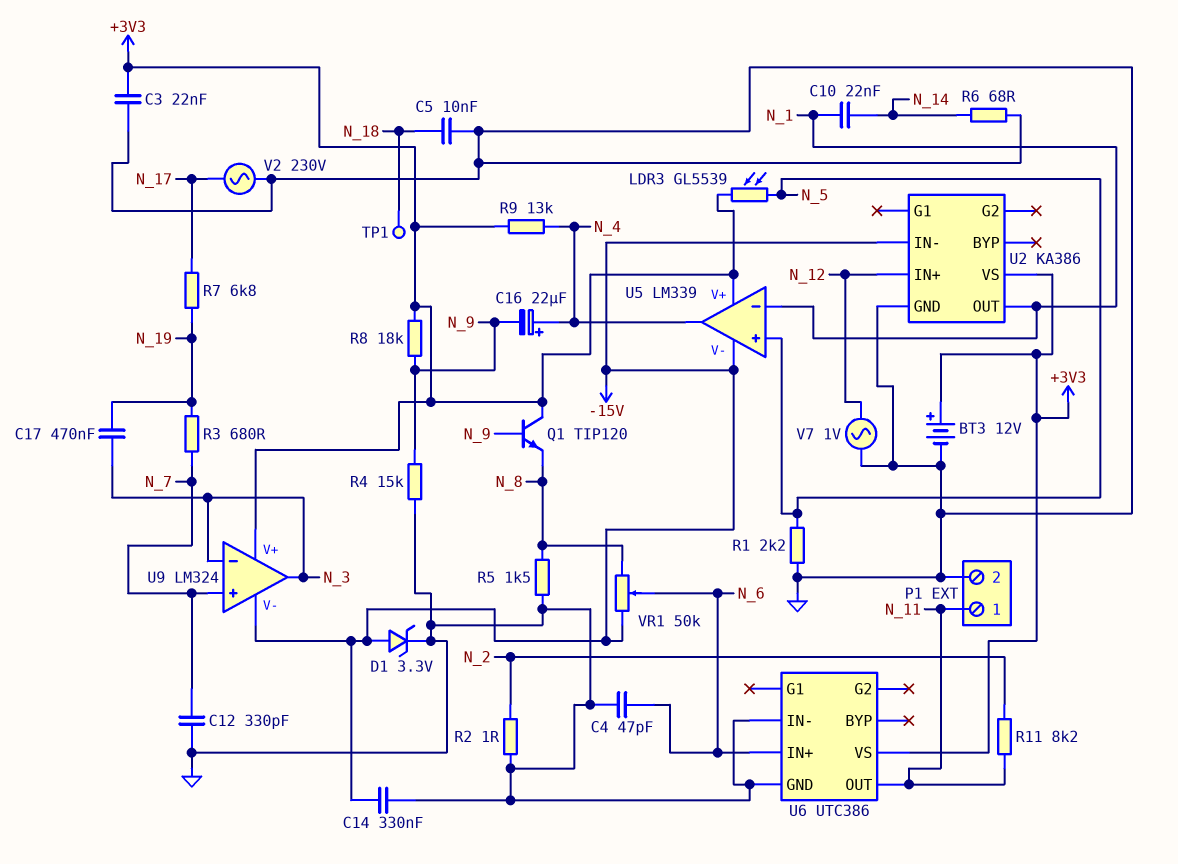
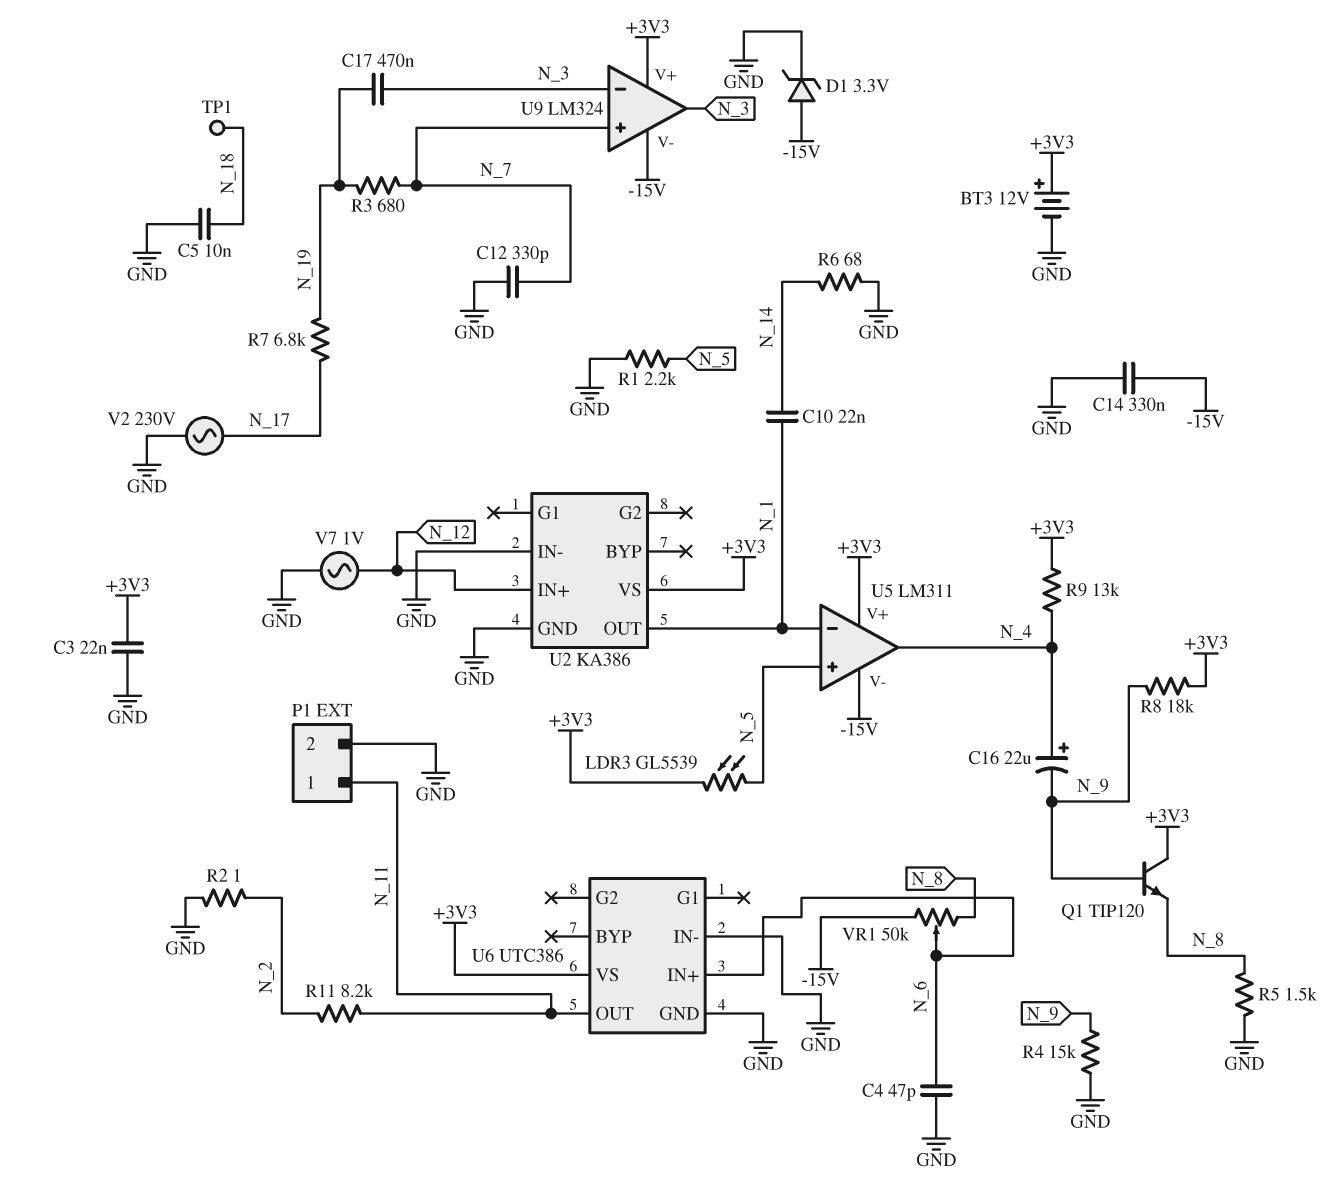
U2 pin IN-: -15V -> GND
U5: LM339 -> LM311

